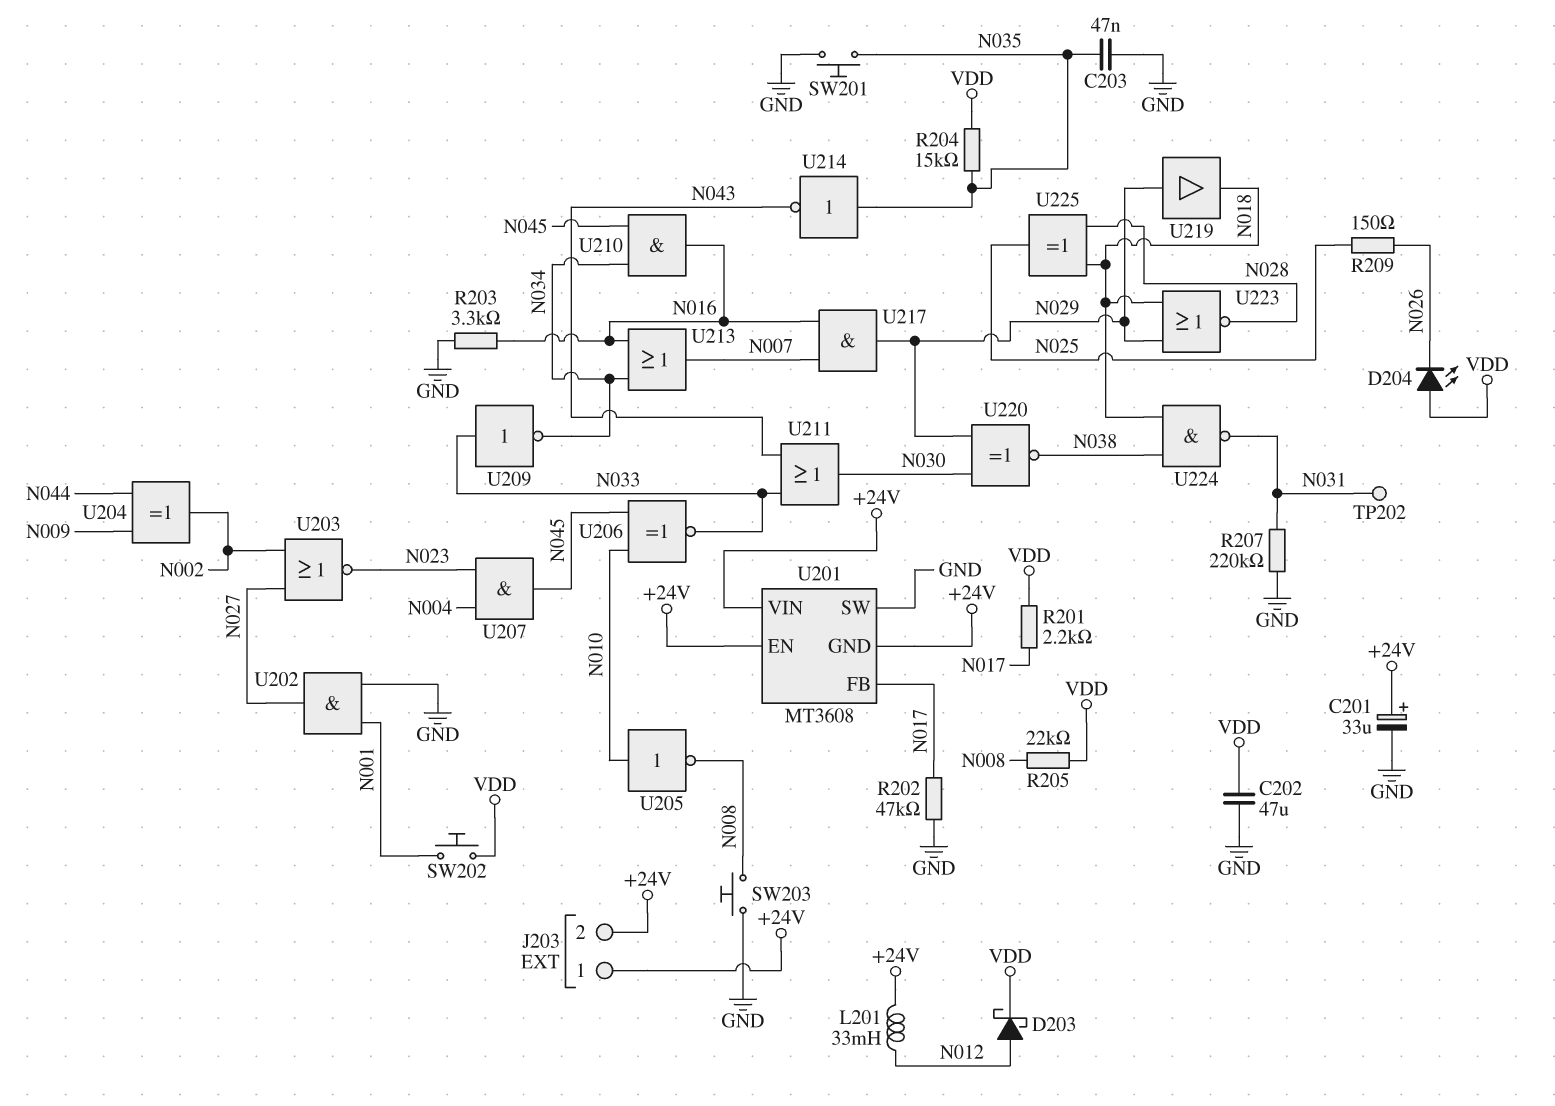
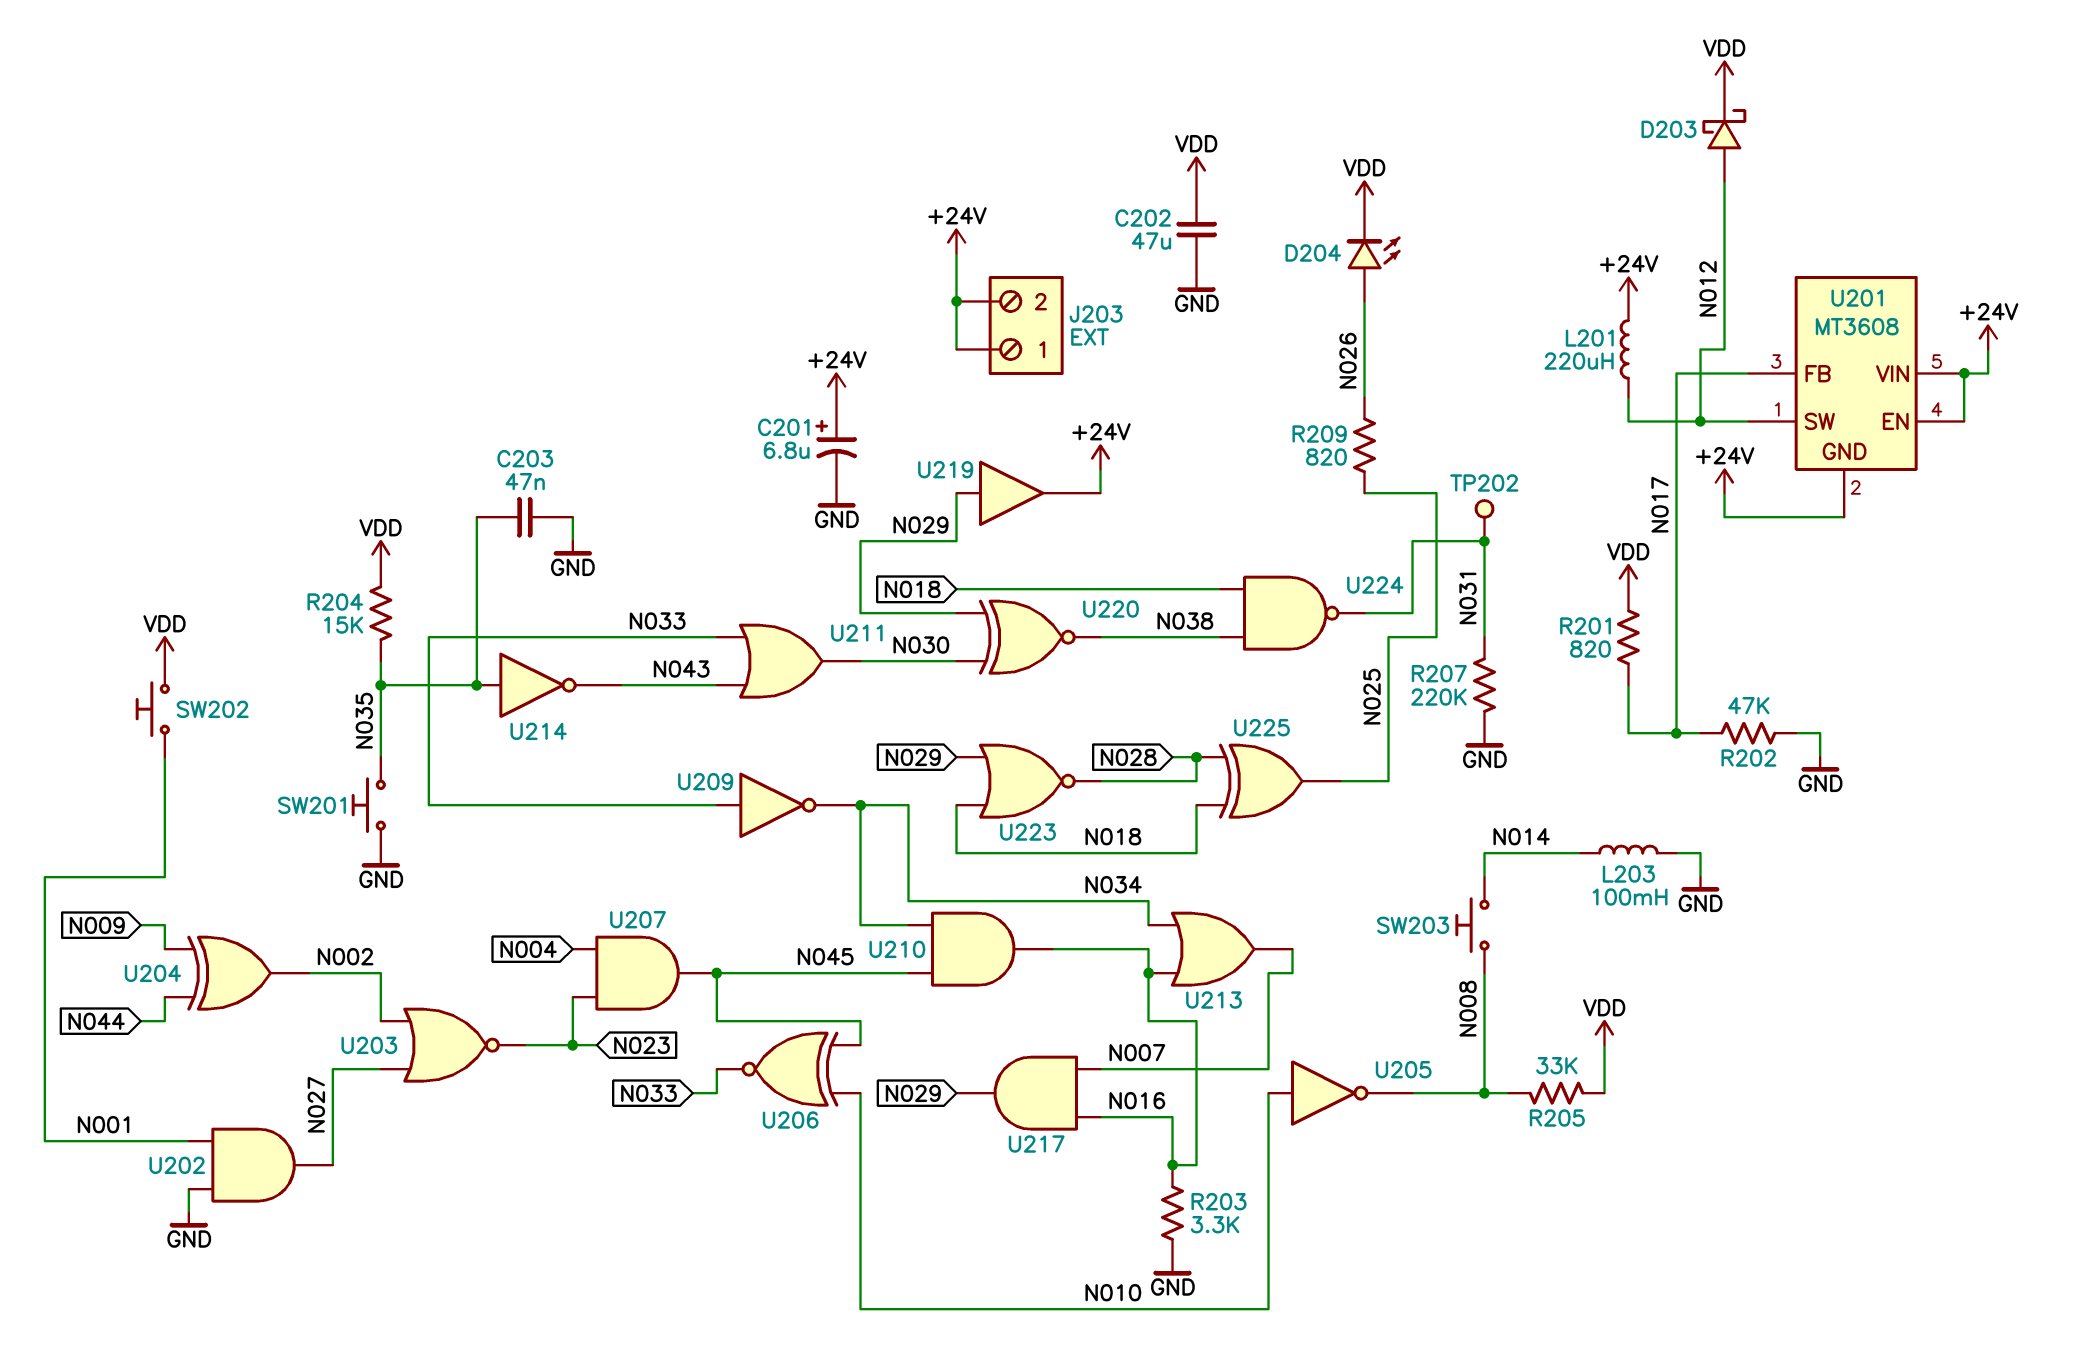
C201: 33uF (plus +24V, minus GND) -> 6.8uF (plus +24V, minus GND)
D204: LED (A VDD, K N026) -> LED (A N026, K VDD)
L201: 33mH (+24V, N012) -> 220uH (+24V, N012)
L203: none -> 100mH (GND, N014)
R201: 2.2k (N017, VDD) -> 820 (N017, VDD)
R205: 22k (N008, VDD) -> 33k (N008, VDD)
R209: 150 (N025, N026) -> 820 (N025, N026)
SW203: button (GND, N008) -> button (N008, N014)
U201 pin SW: GND -> N012
U219: buffer (in N029, out N018) -> buffer (in N029, out +24V)

